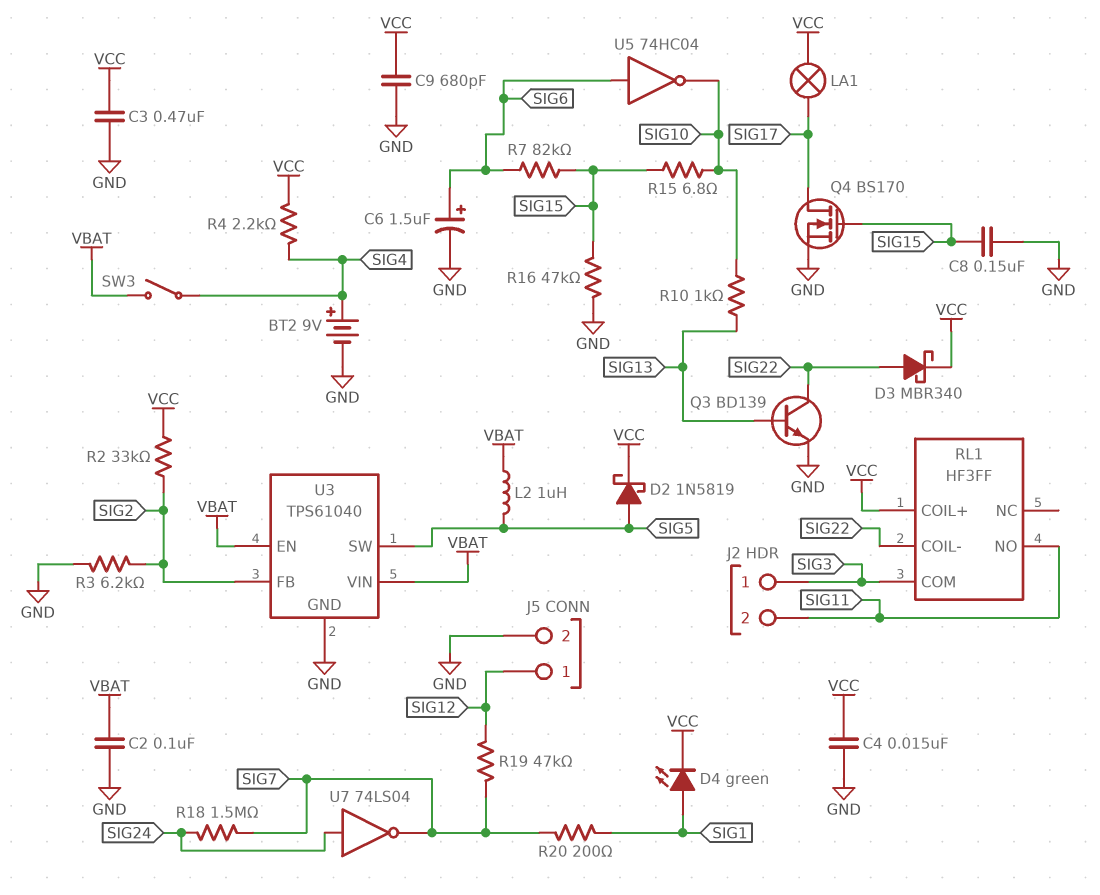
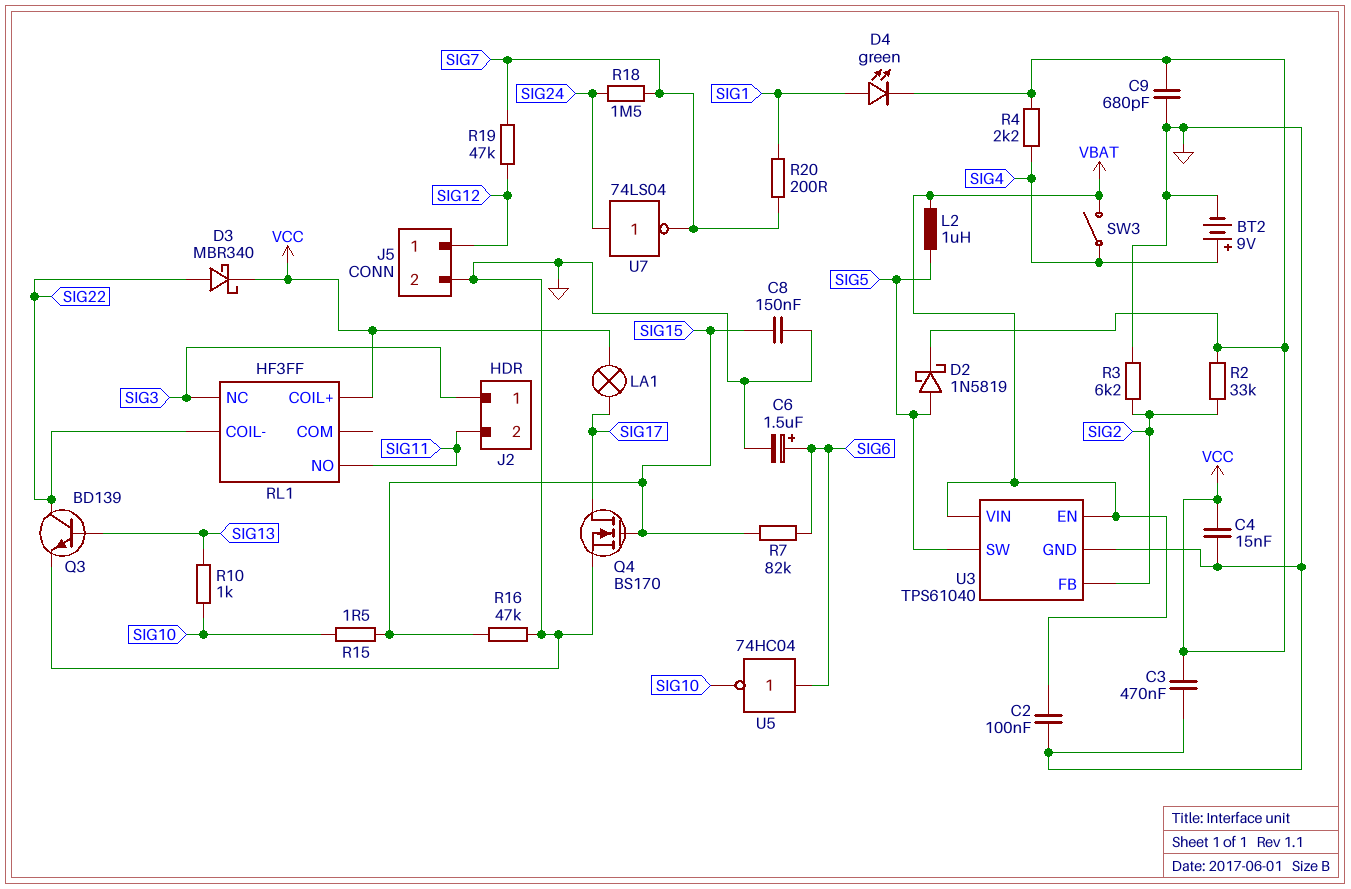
R15: 6.8 (SIG10, SIG15) -> 1.5 (SIG10, SIG15)
RL1 pin COM: SIG3 -> none
RL1 pin NC: none -> SIG3

